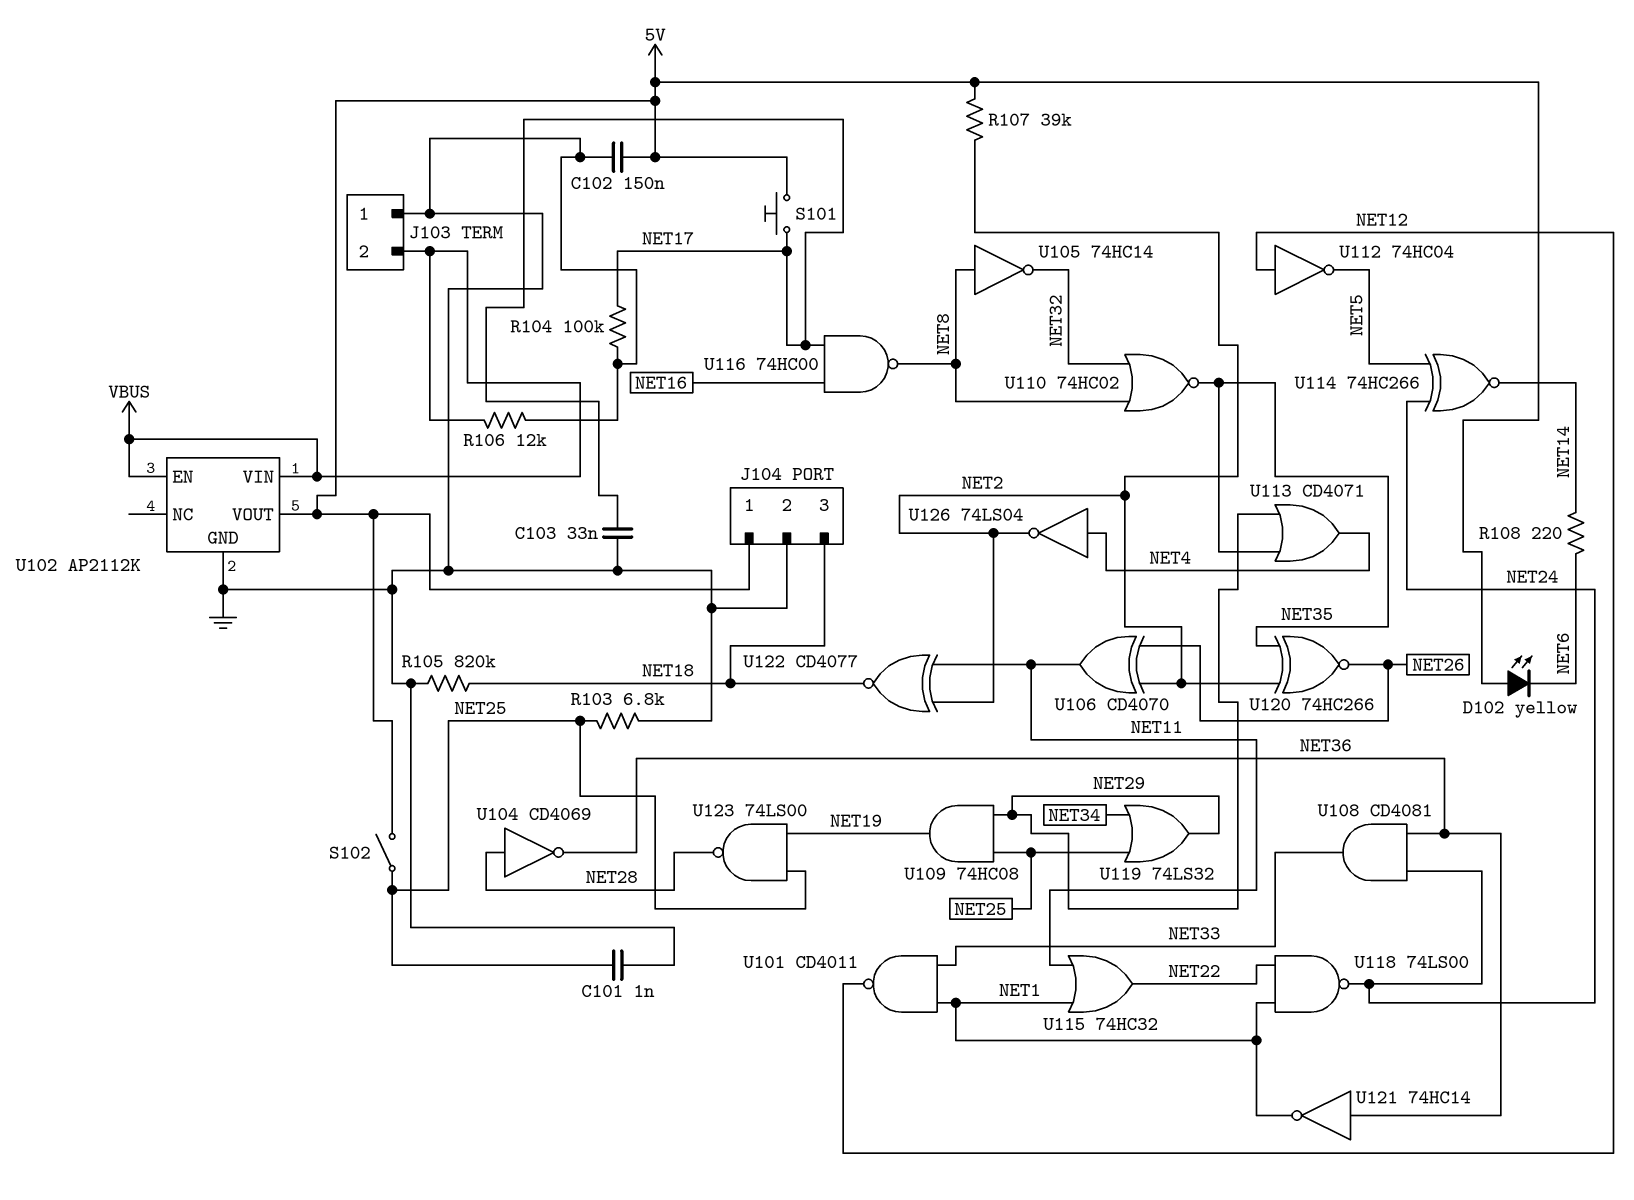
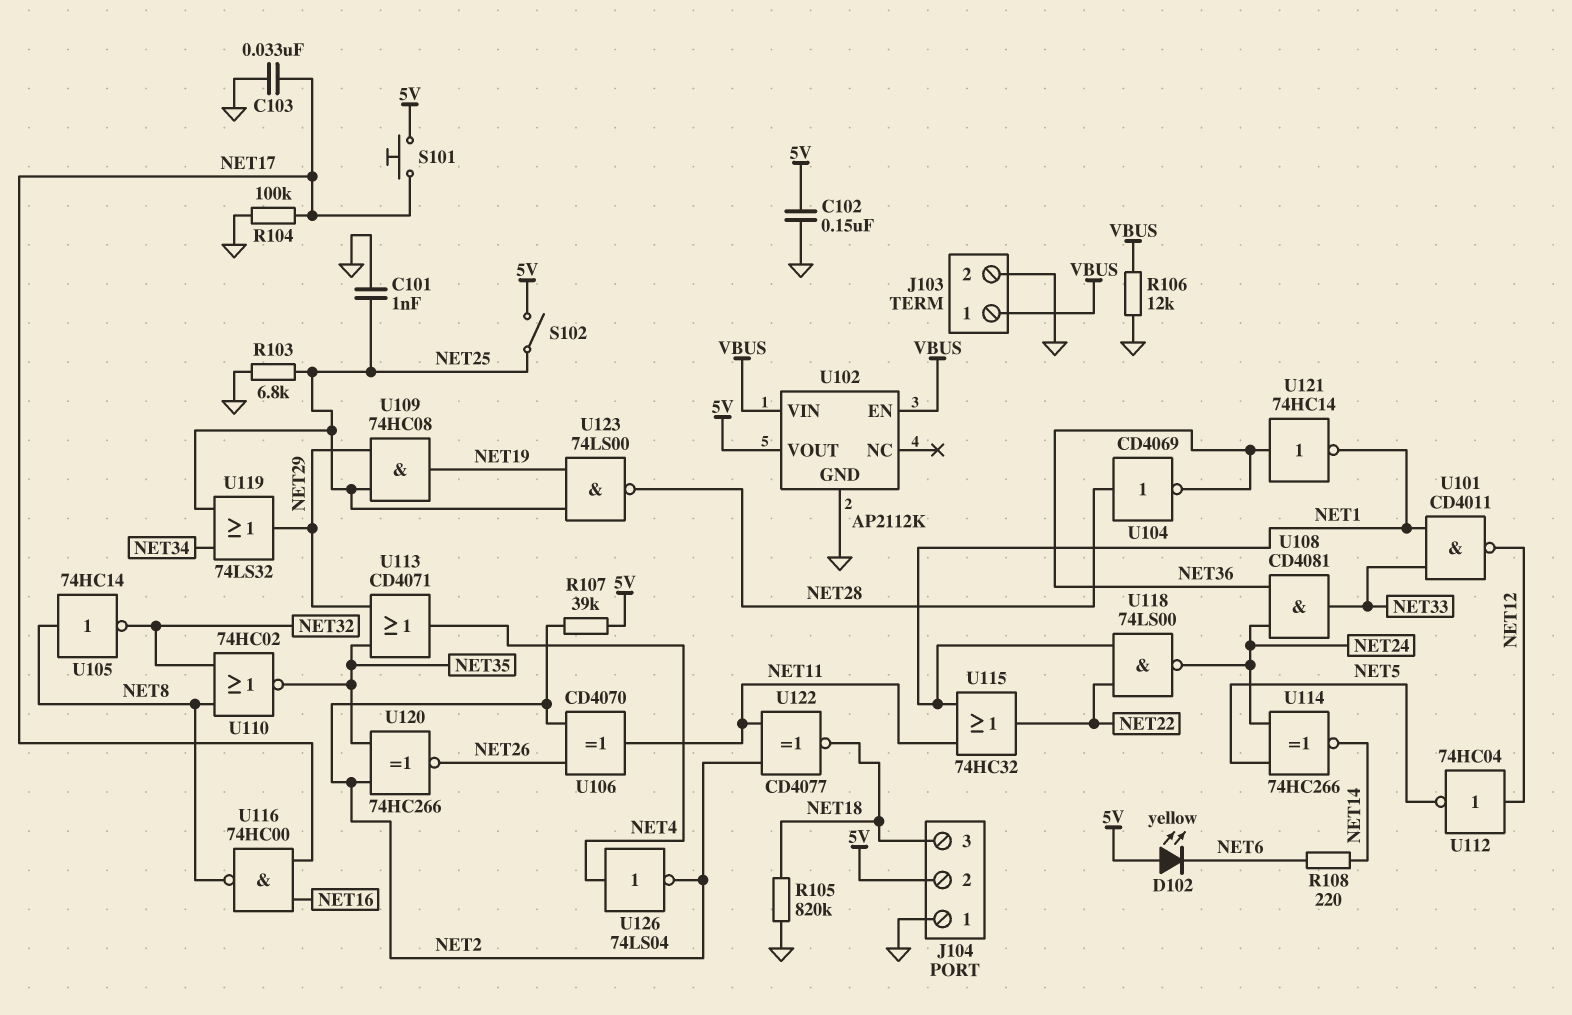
J103 pin 1: GND -> VBUS
J103 pin 2: VBUS -> GND
J104 pin 1: 5V -> GND
J104 pin 2: GND -> 5V

